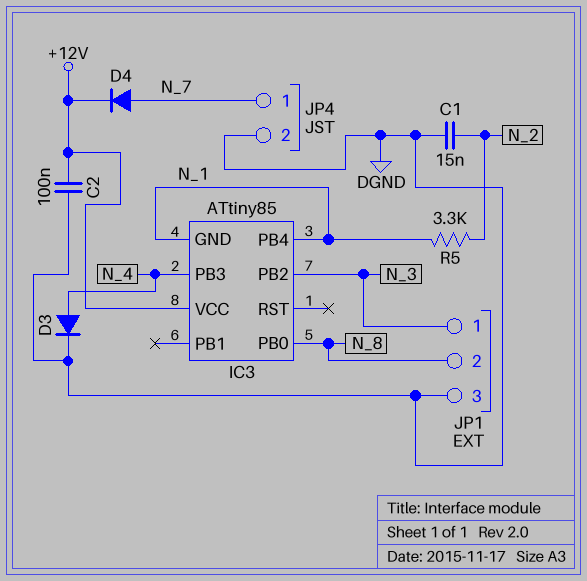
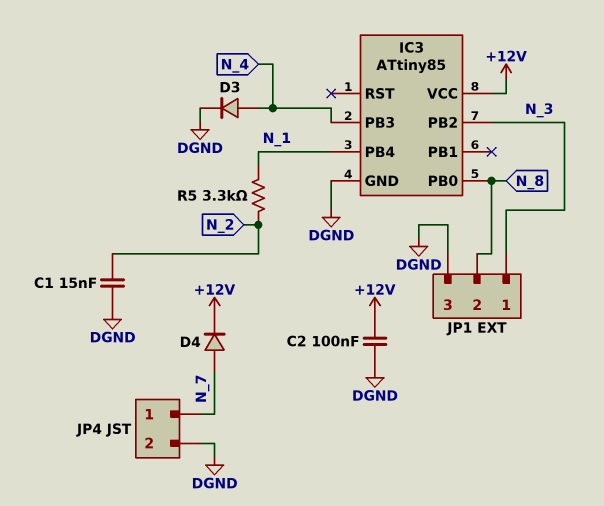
IC3 pin GND: N_1 -> DGND

